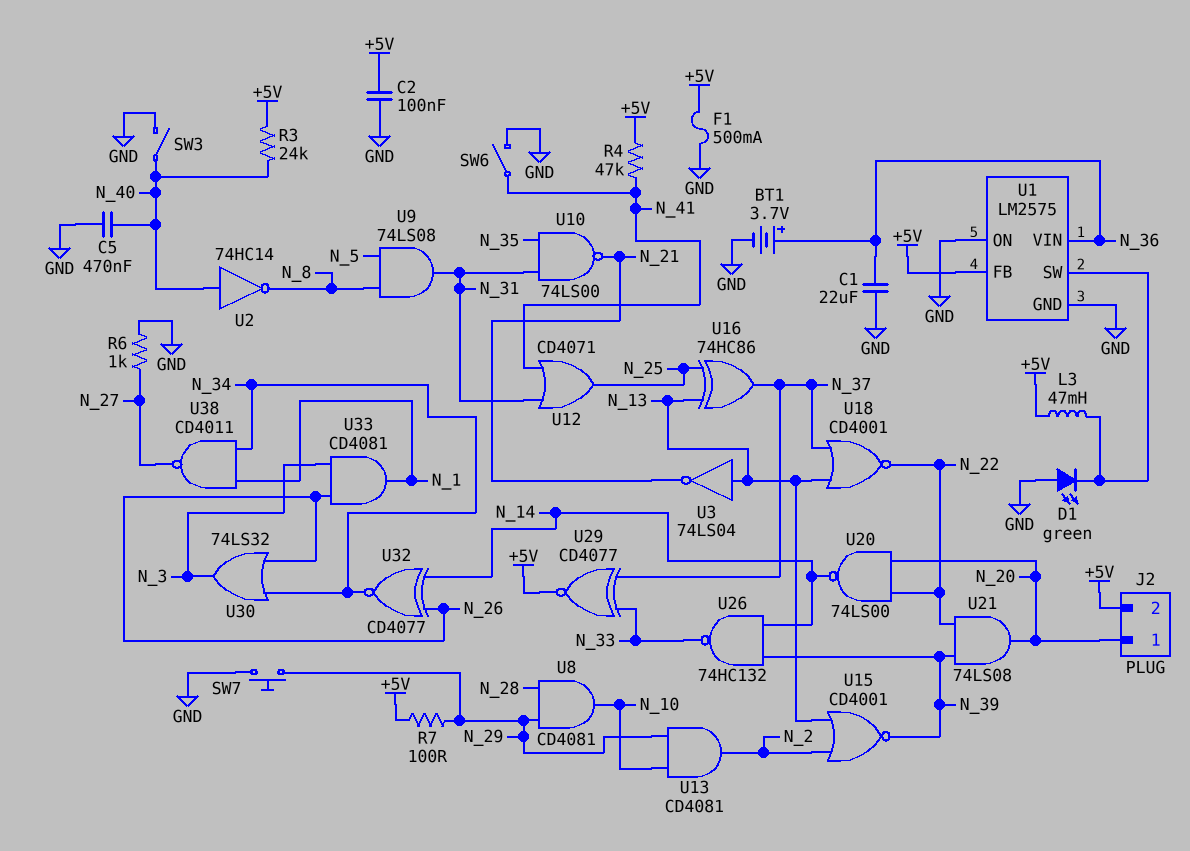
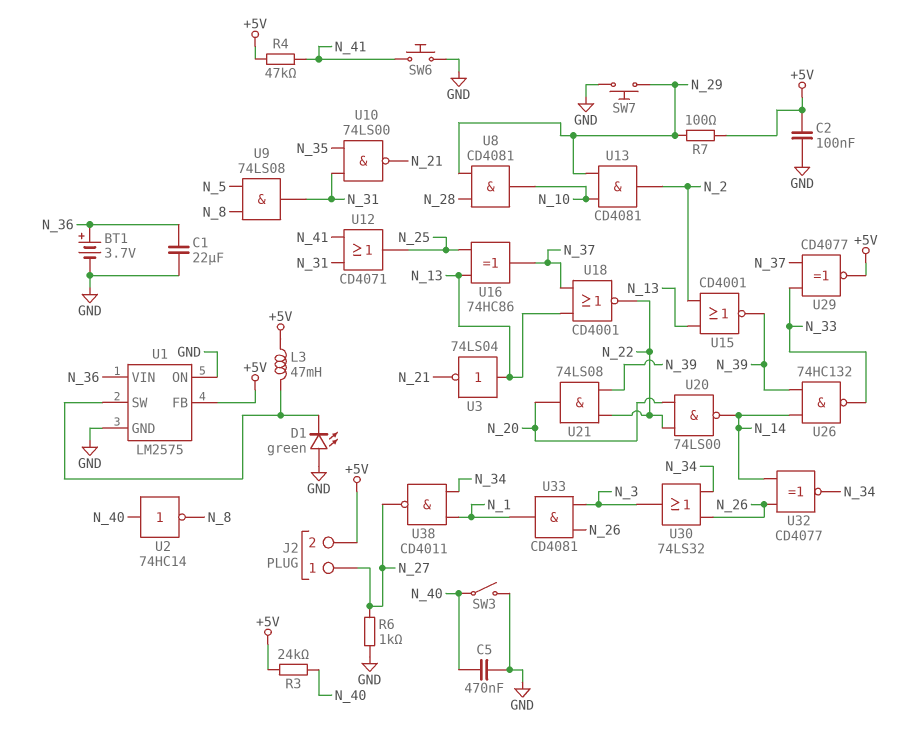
F1: 500mA (+5V, GND) -> none
J2 pin 1: N_20 -> N_27
SW6: switch (GND, N_41) -> button (GND, N_41)

